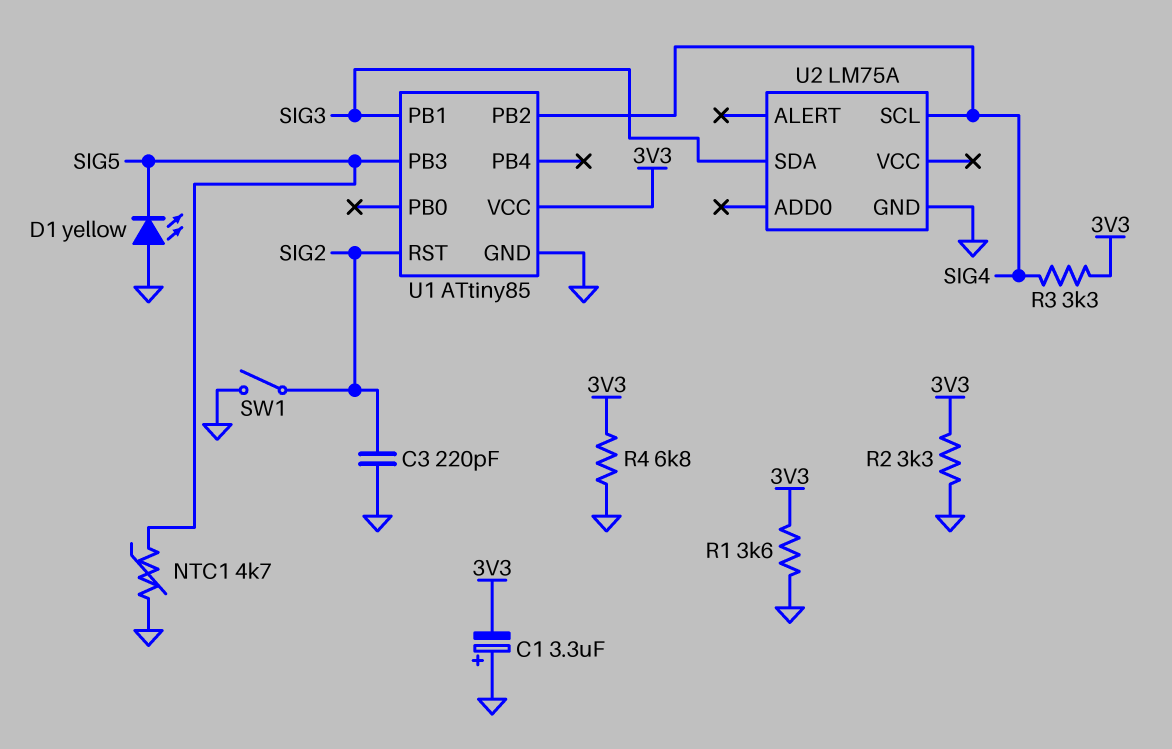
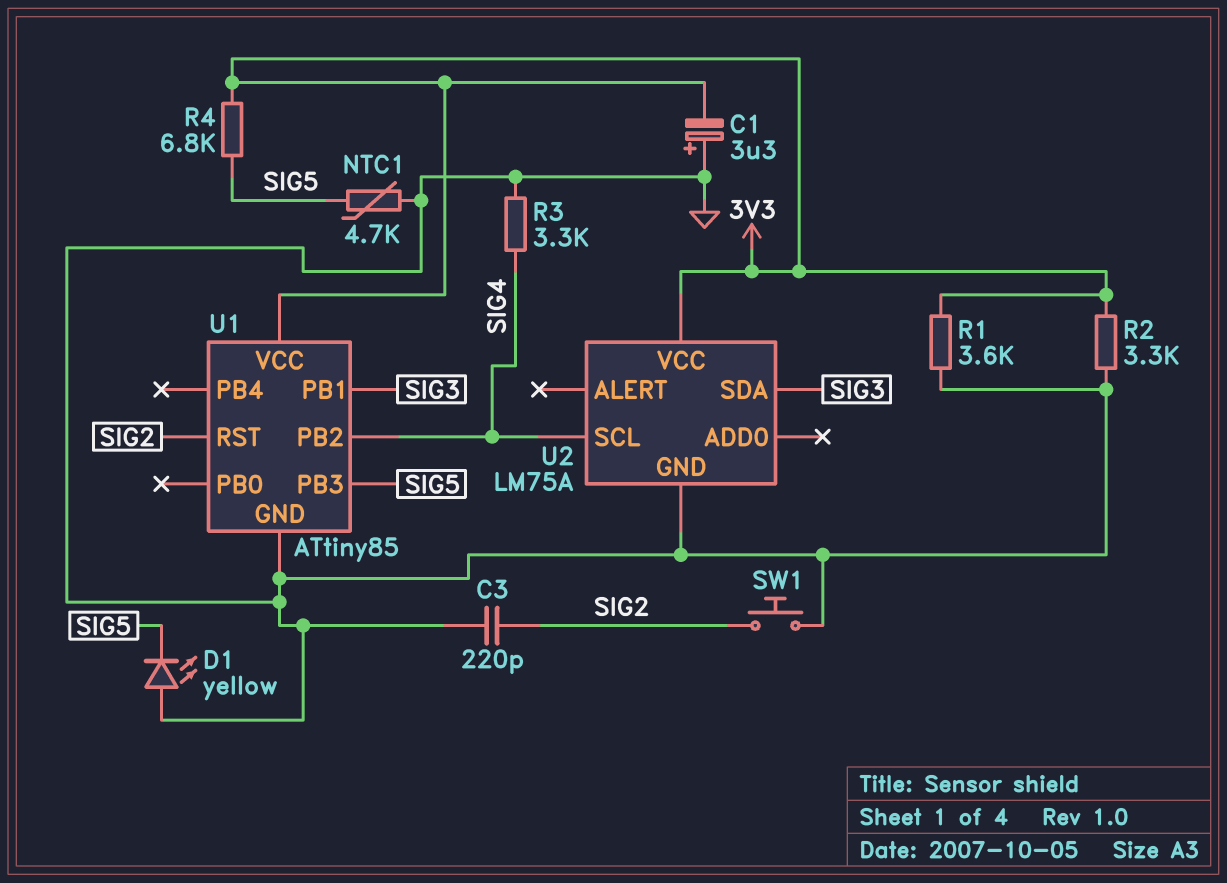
R3: 3.3k (3V3, SIG4) -> 3.3k (GND, SIG4)
R4: 6.8k (3V3, GND) -> 6.8k (3V3, SIG5)
SW1: switch (GND, SIG2) -> button (GND, SIG2)
U2 pin VCC: none -> 3V3

